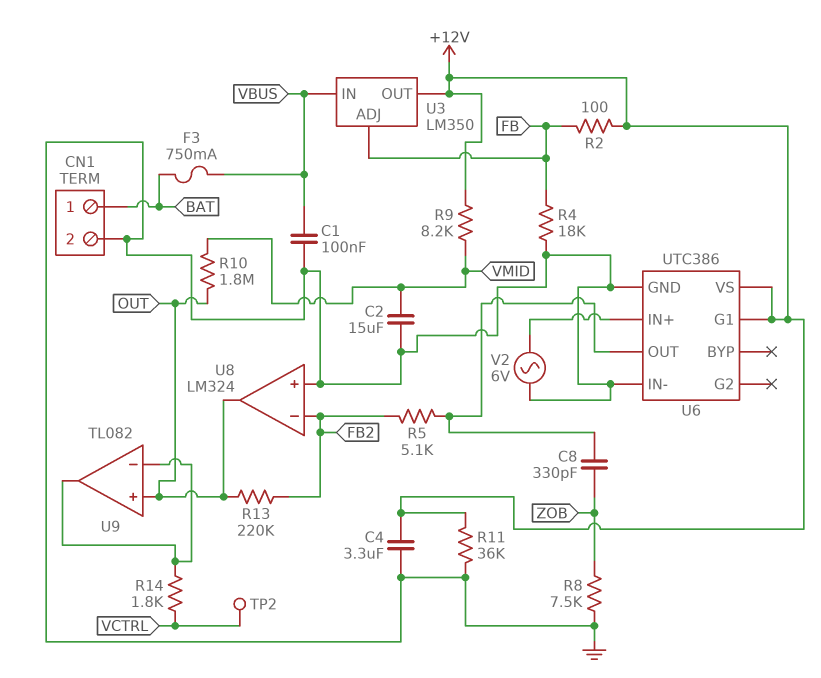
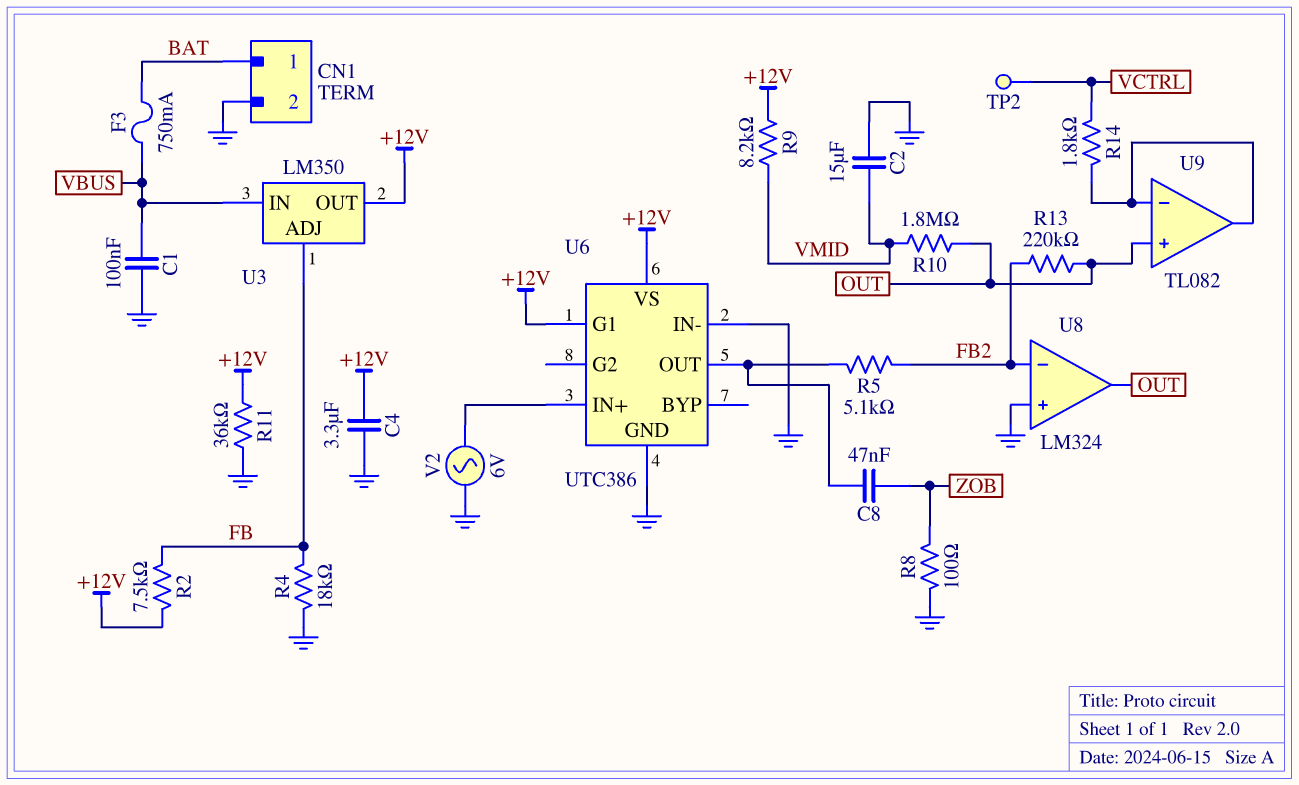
C8: 330pF (U6/OUT, ZOB) -> 47nF (U6/OUT, ZOB)
R2: 100 (+12V, FB) -> 7.5k (+12V, FB)
R8: 7.5k (GND, ZOB) -> 100 (GND, ZOB)

